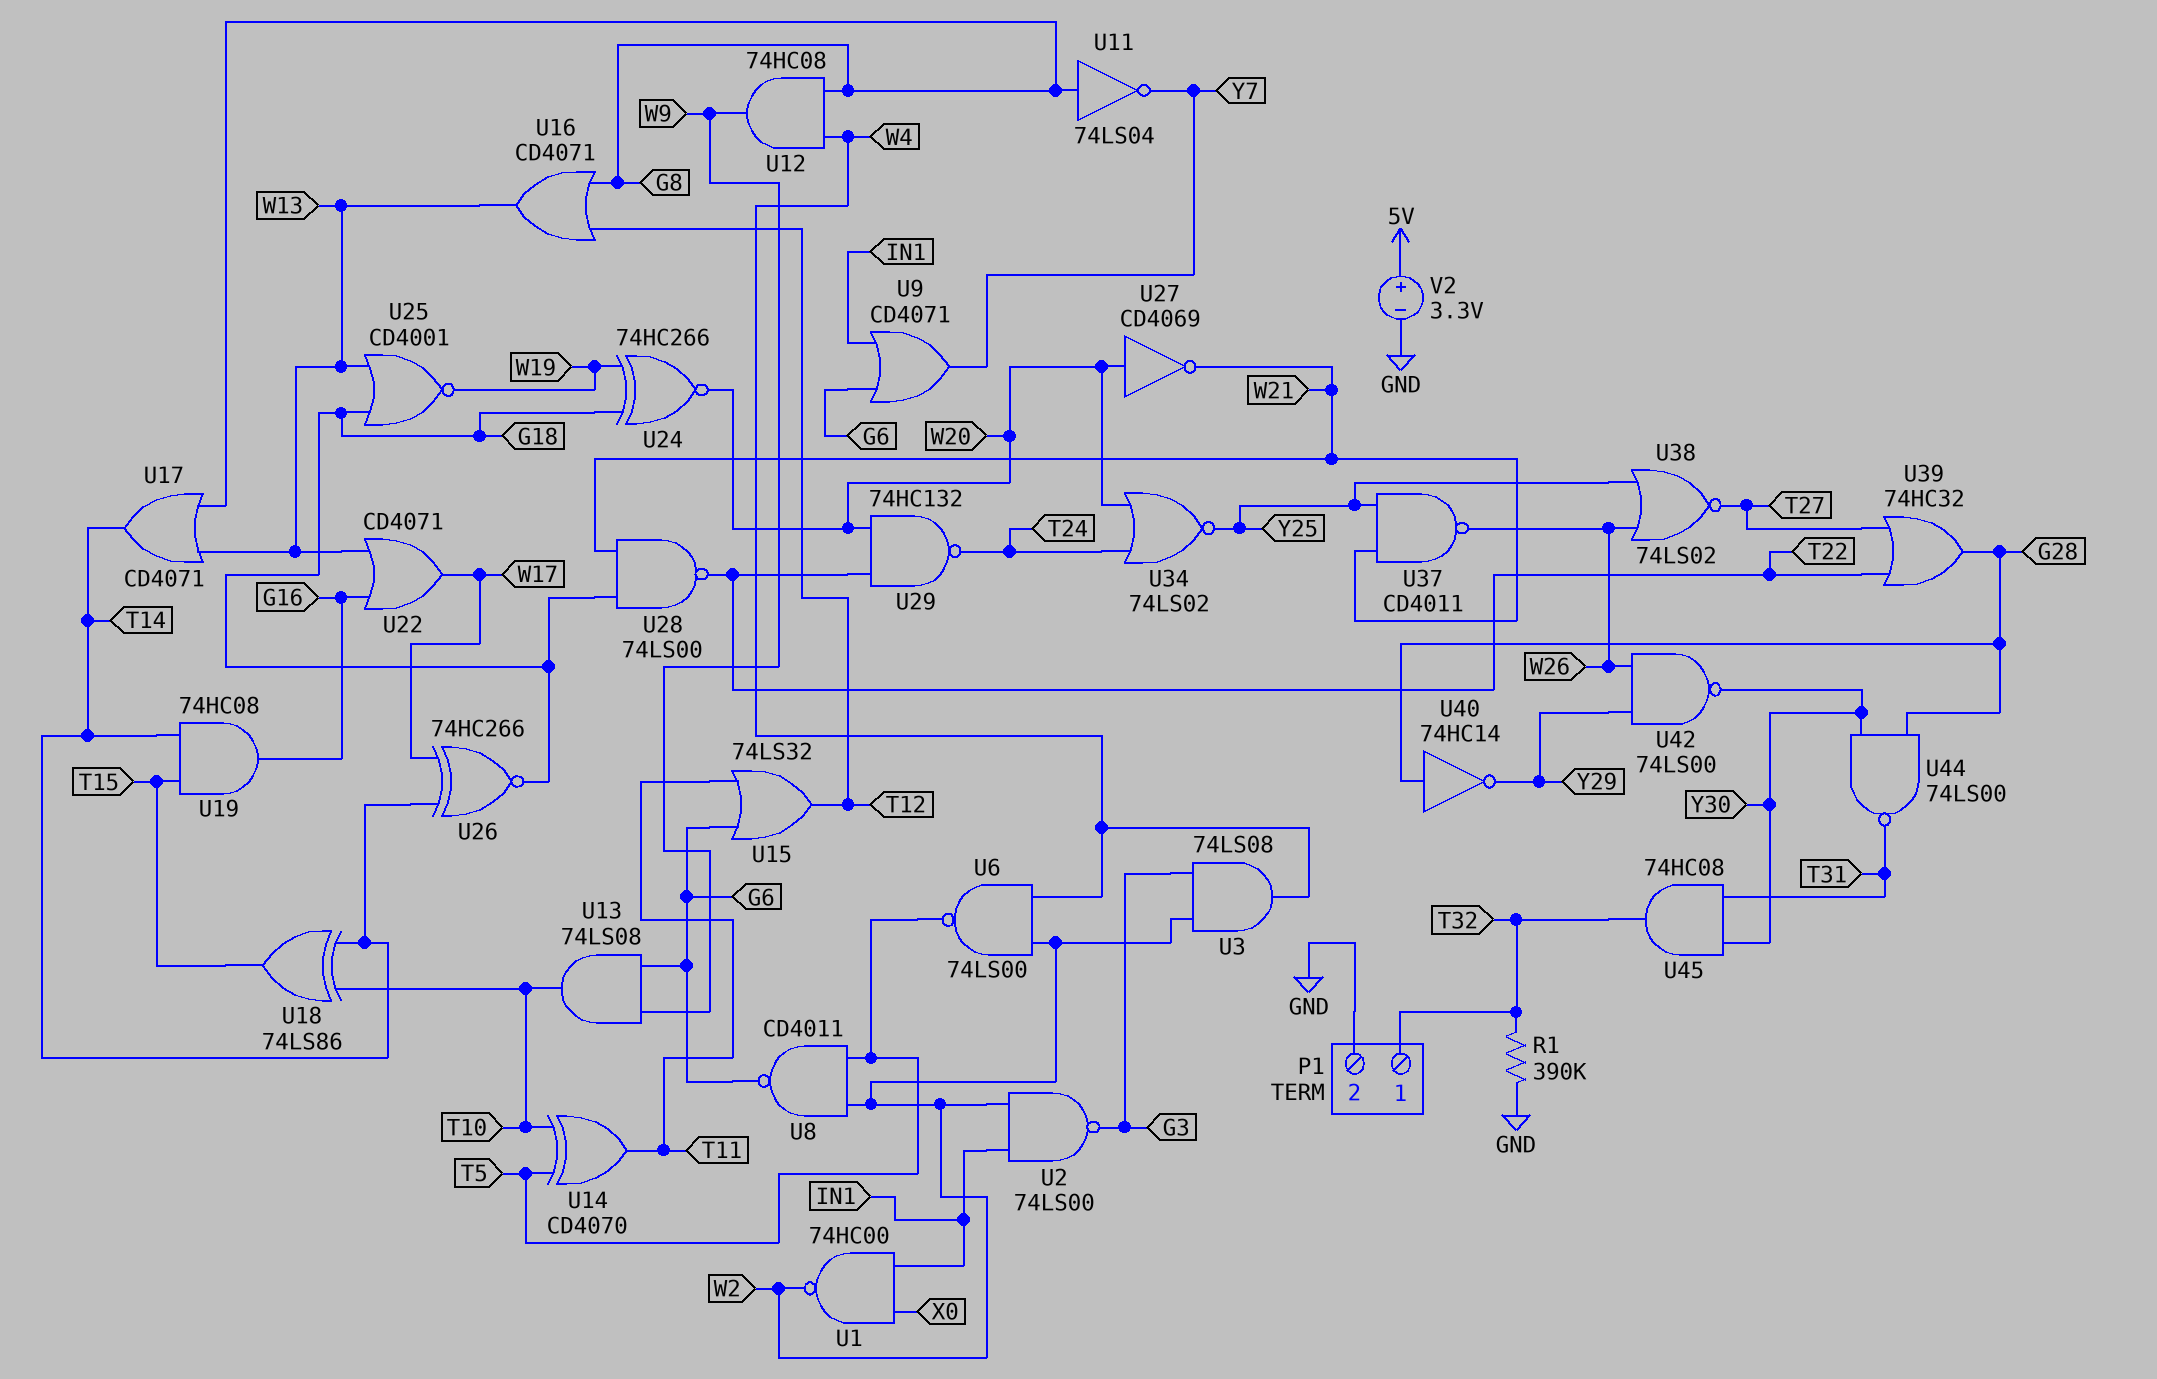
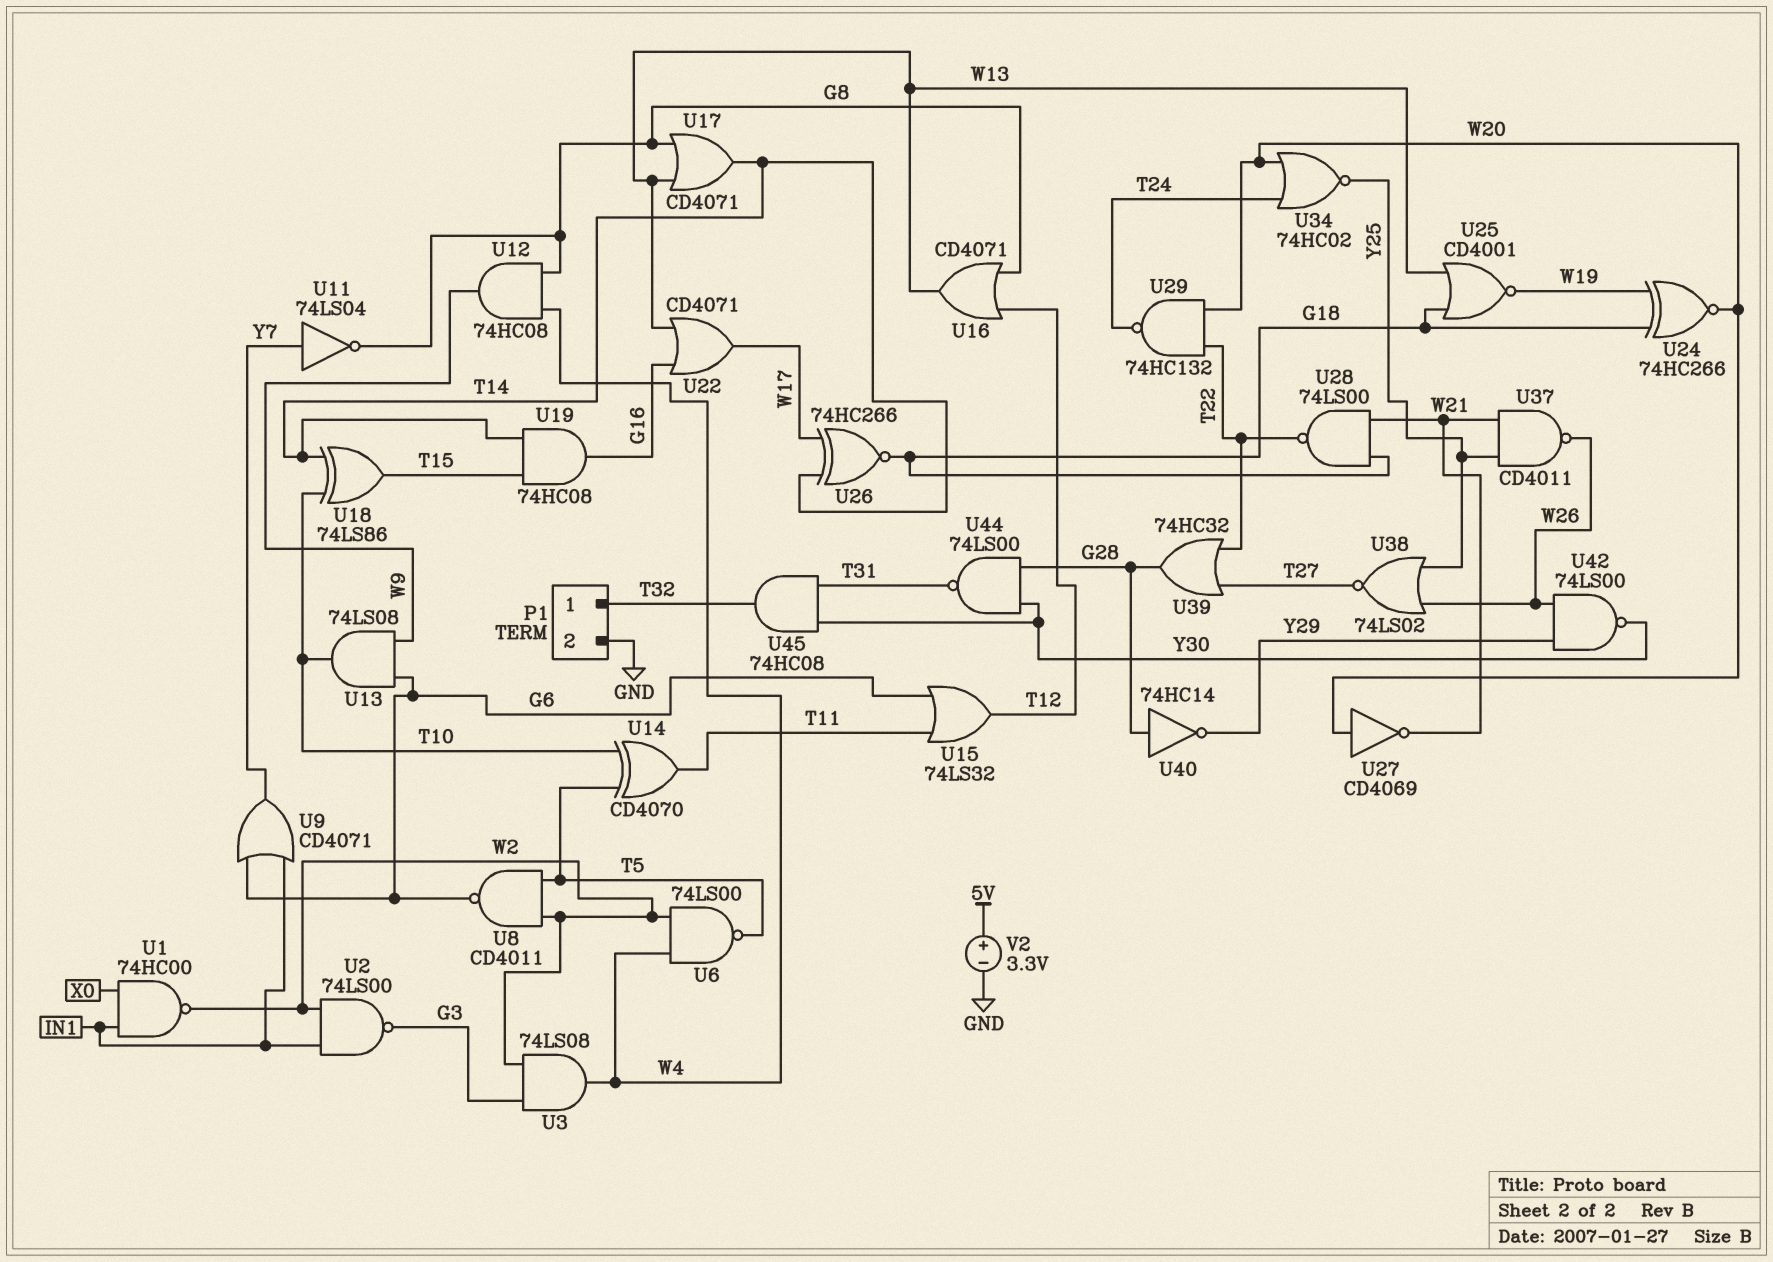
R1: 390k (GND, T32) -> none
U11: NOT 74LS04 (in G8, out Y7) -> NOT 74LS04 (in Y7, out G8)
U34: NOR 74LS02 (in T24, in W20, out Y25) -> NOR 74HC02 (in T24, in W20, out Y25)

